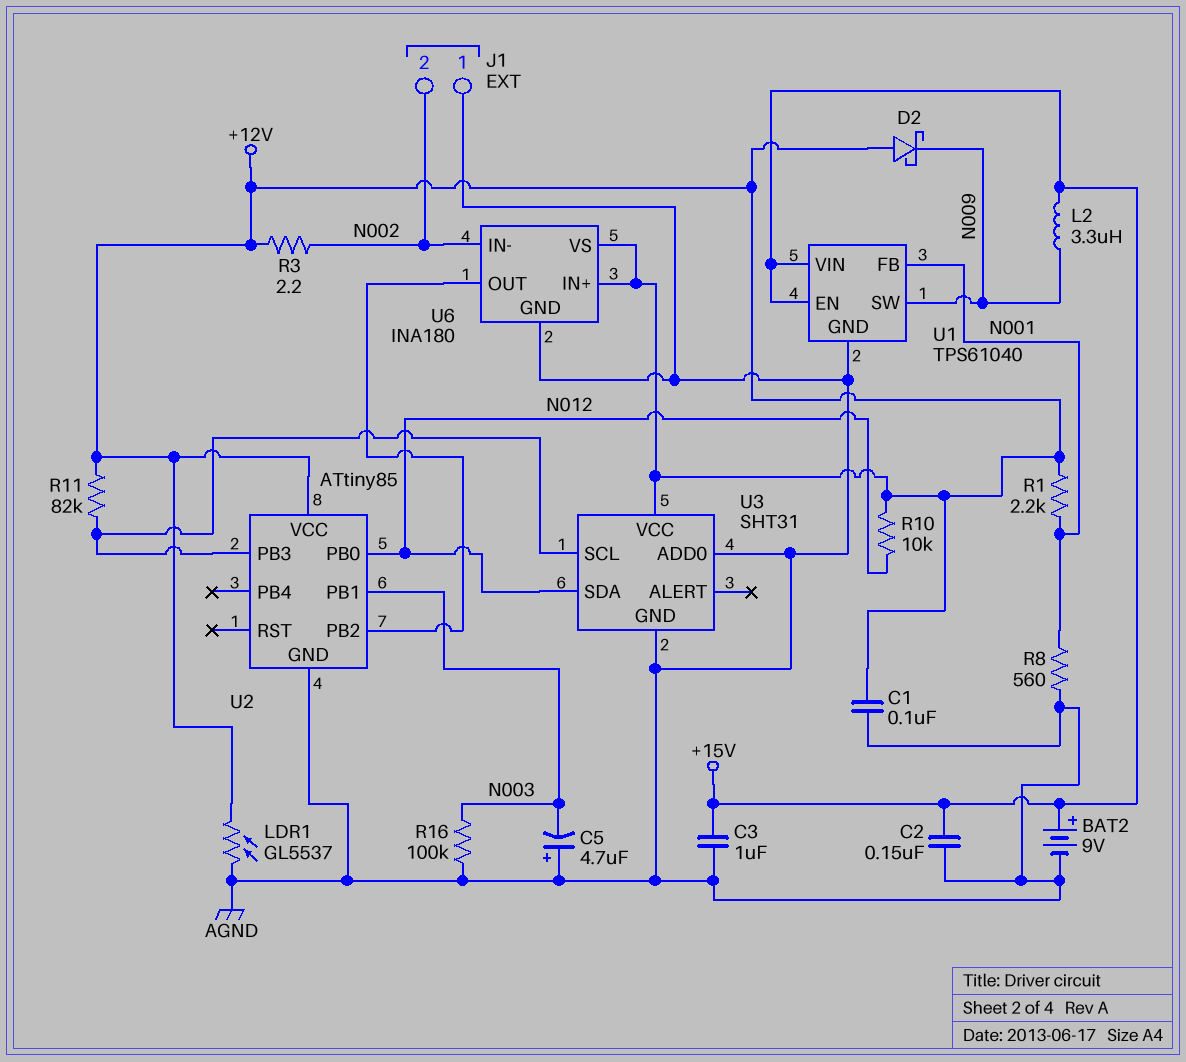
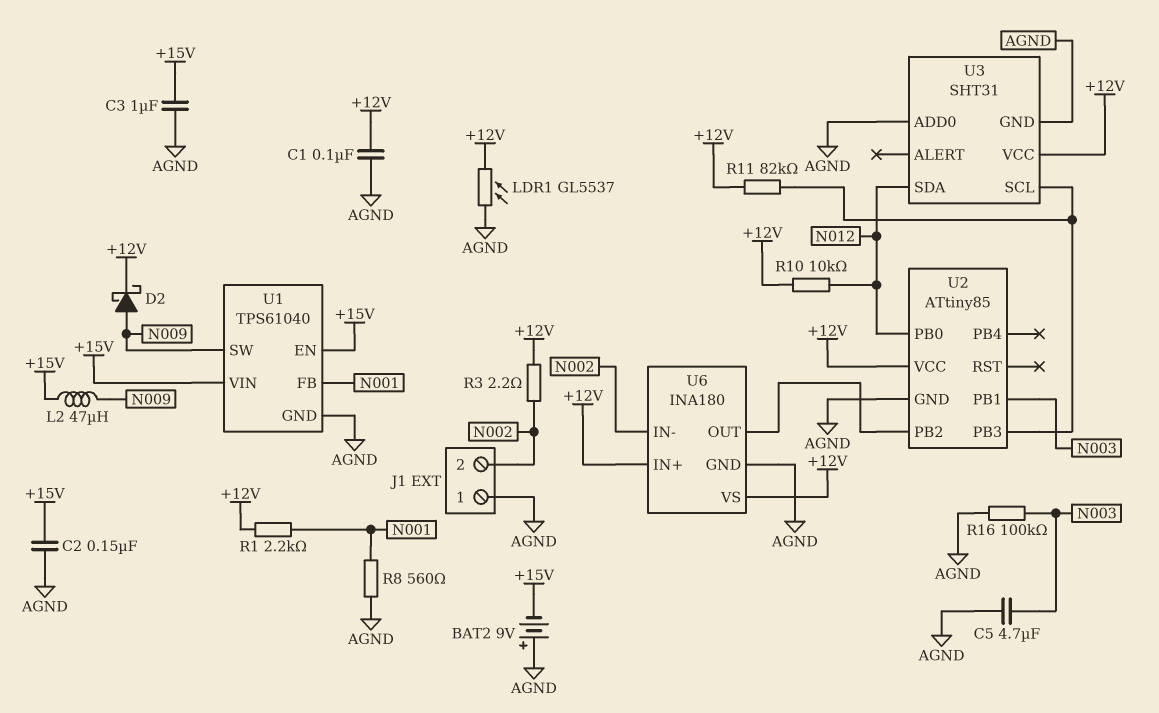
BAT2: 9V (plus +15V, minus AGND) -> 9V (plus AGND, minus +15V)
C5: 4.7uF (plus AGND, minus N003) -> 4.7uF (AGND, N003)
D2: schottky (A +12V, K N009) -> schottky (A N009, K +12V)
L2: 3.3uH (+15V, N009) -> 47uH (+15V, N009)

